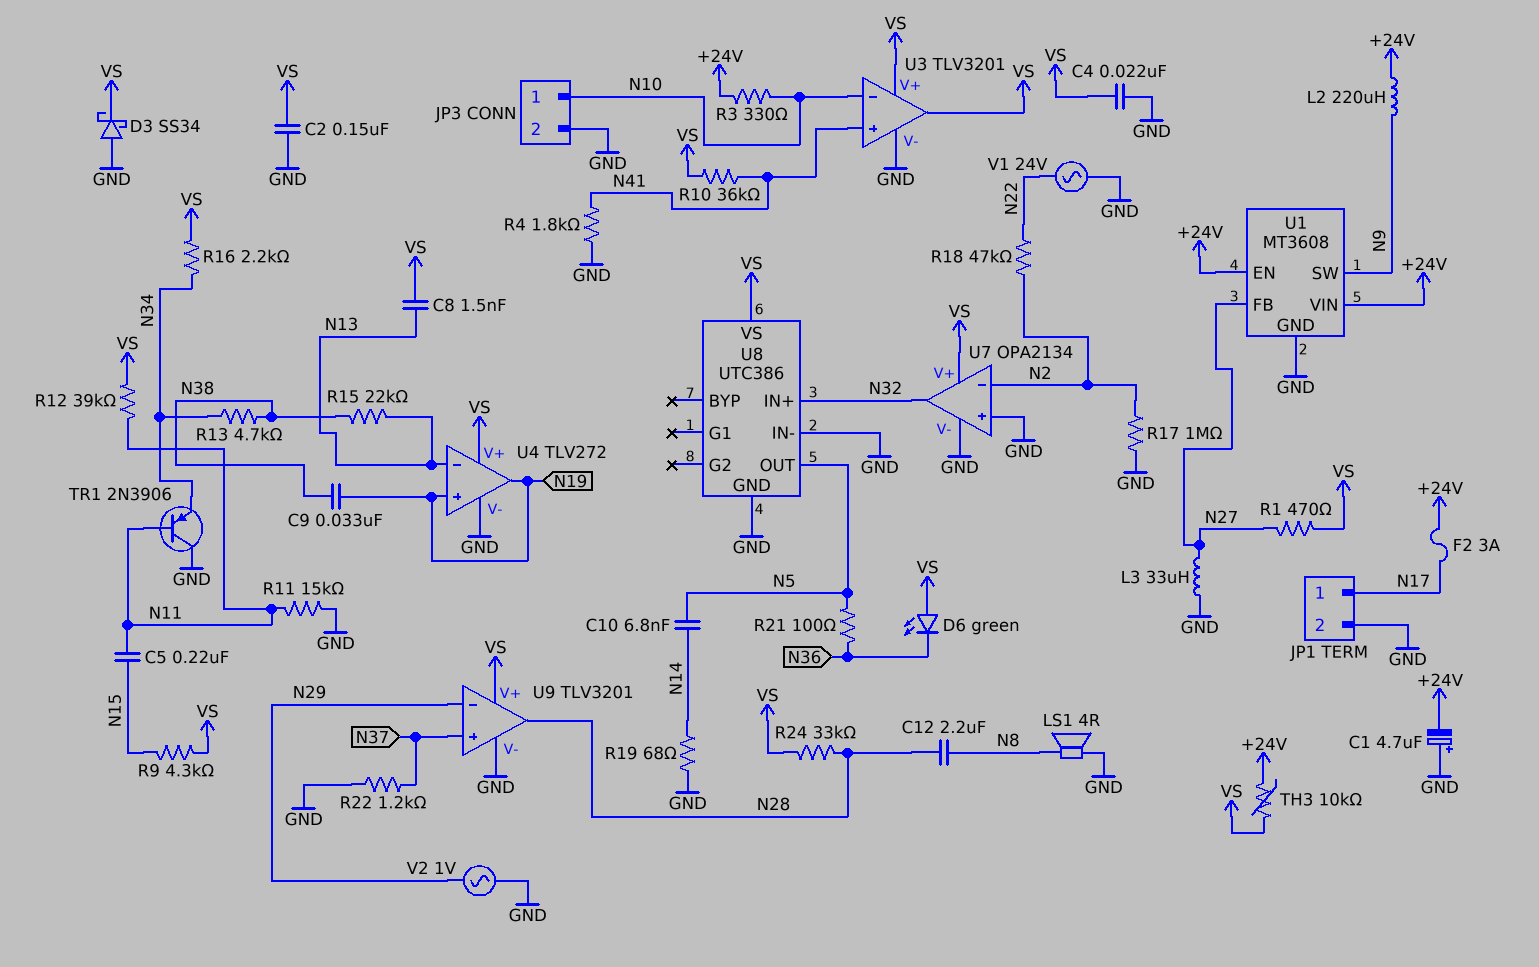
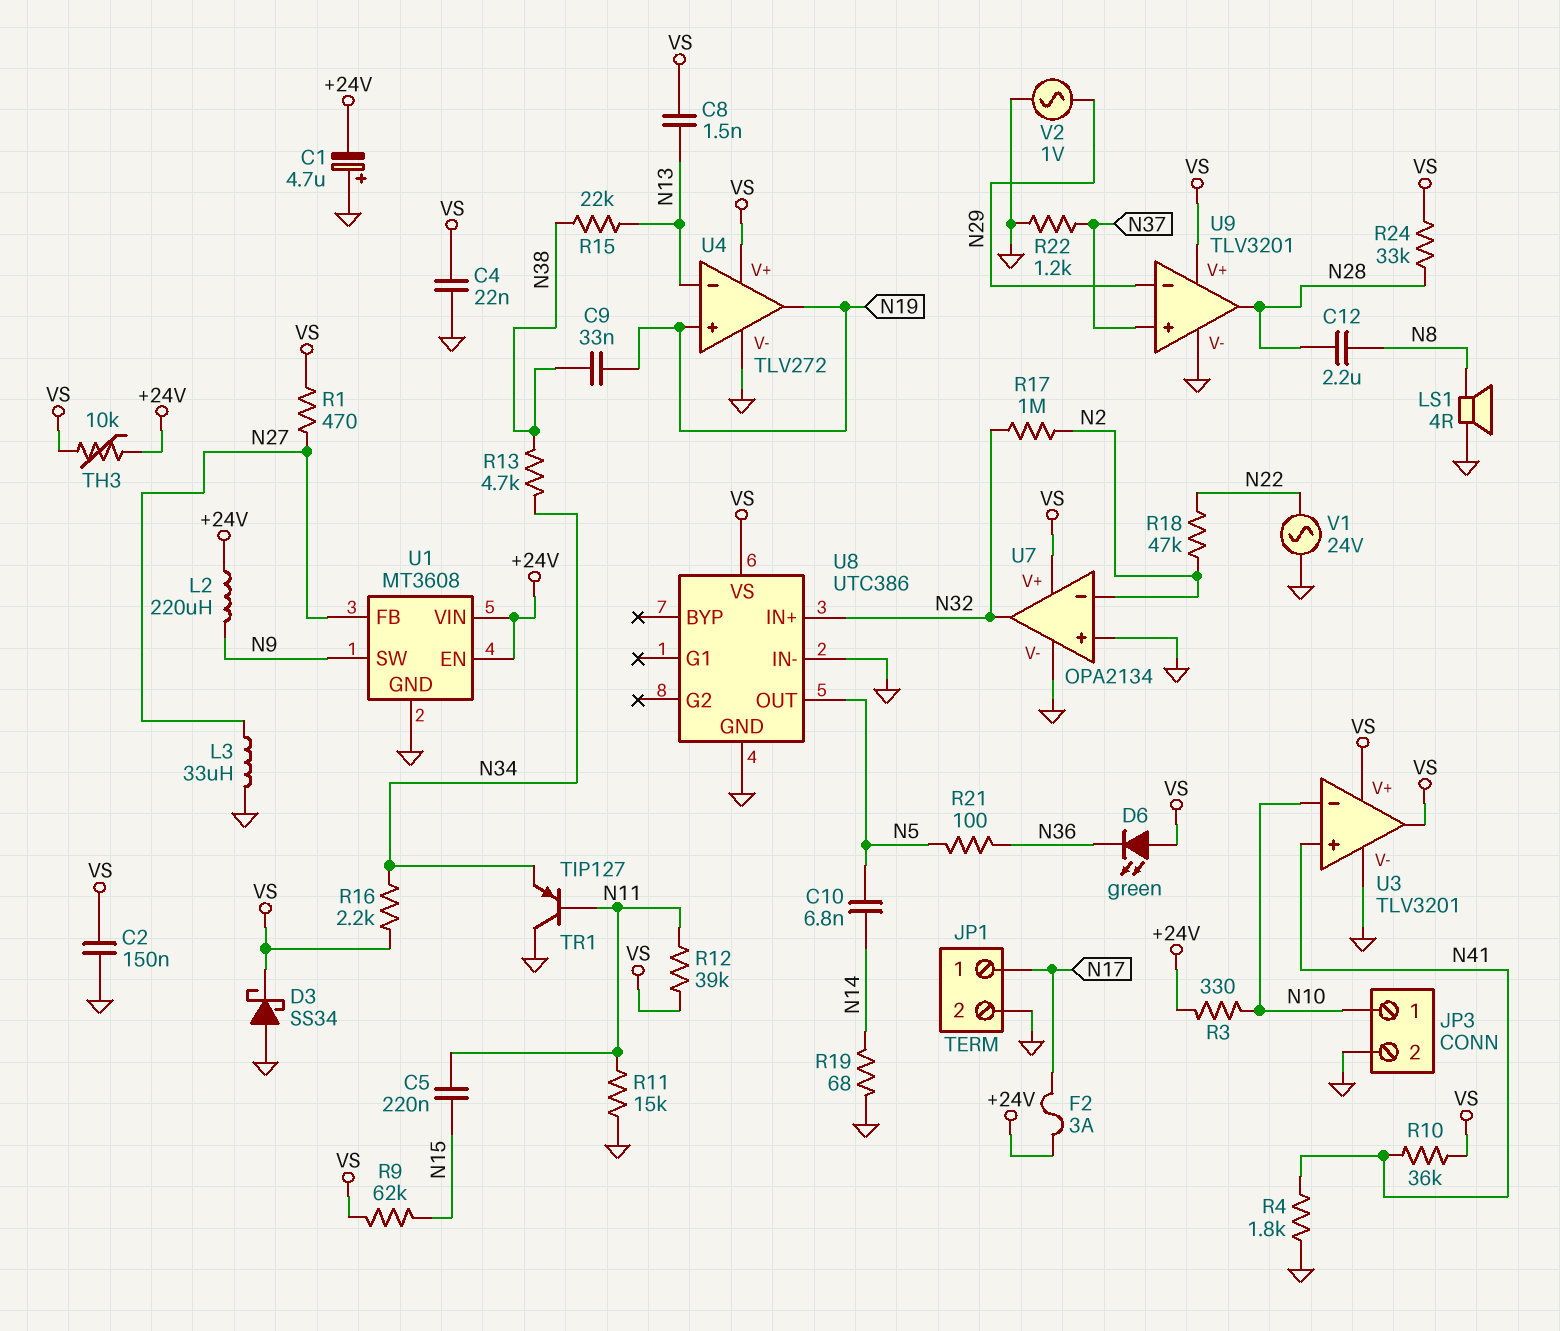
R9: 4.3k (N15, VS) -> 62k (N15, VS)
R17: 1M (GND, N2) -> 1M (N2, N32)
TR1: PNP 2N3906 (B N11, C GND, E N34) -> PNP TIP127 (B N11, C GND, E N34)

